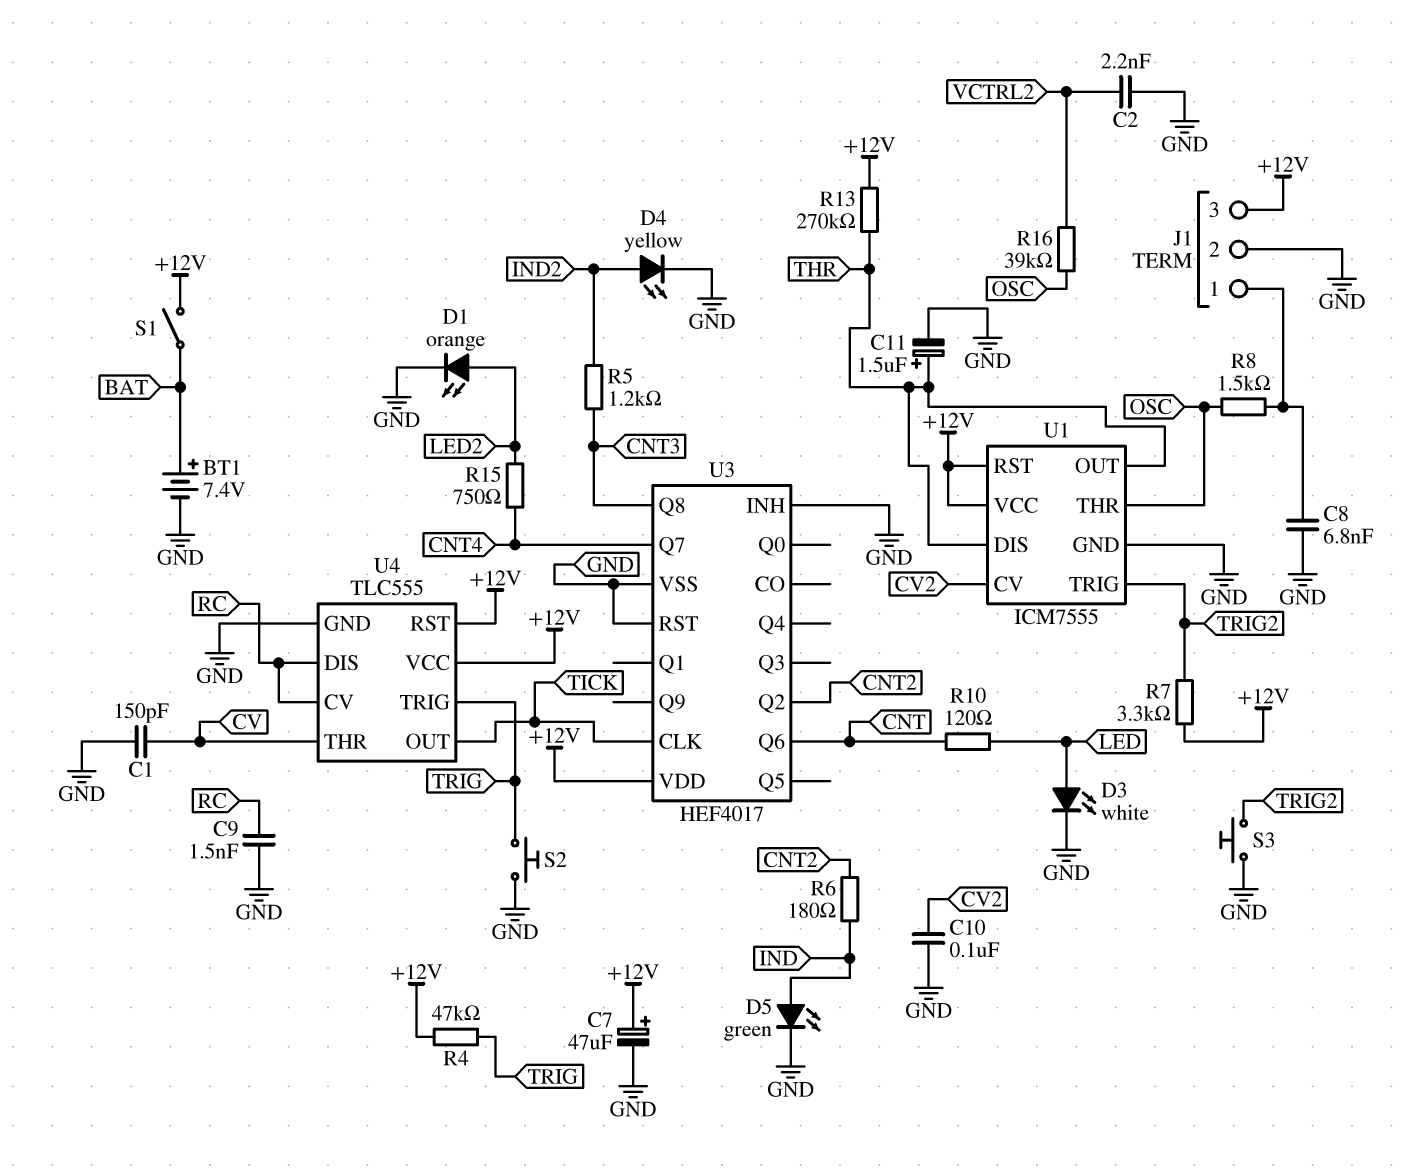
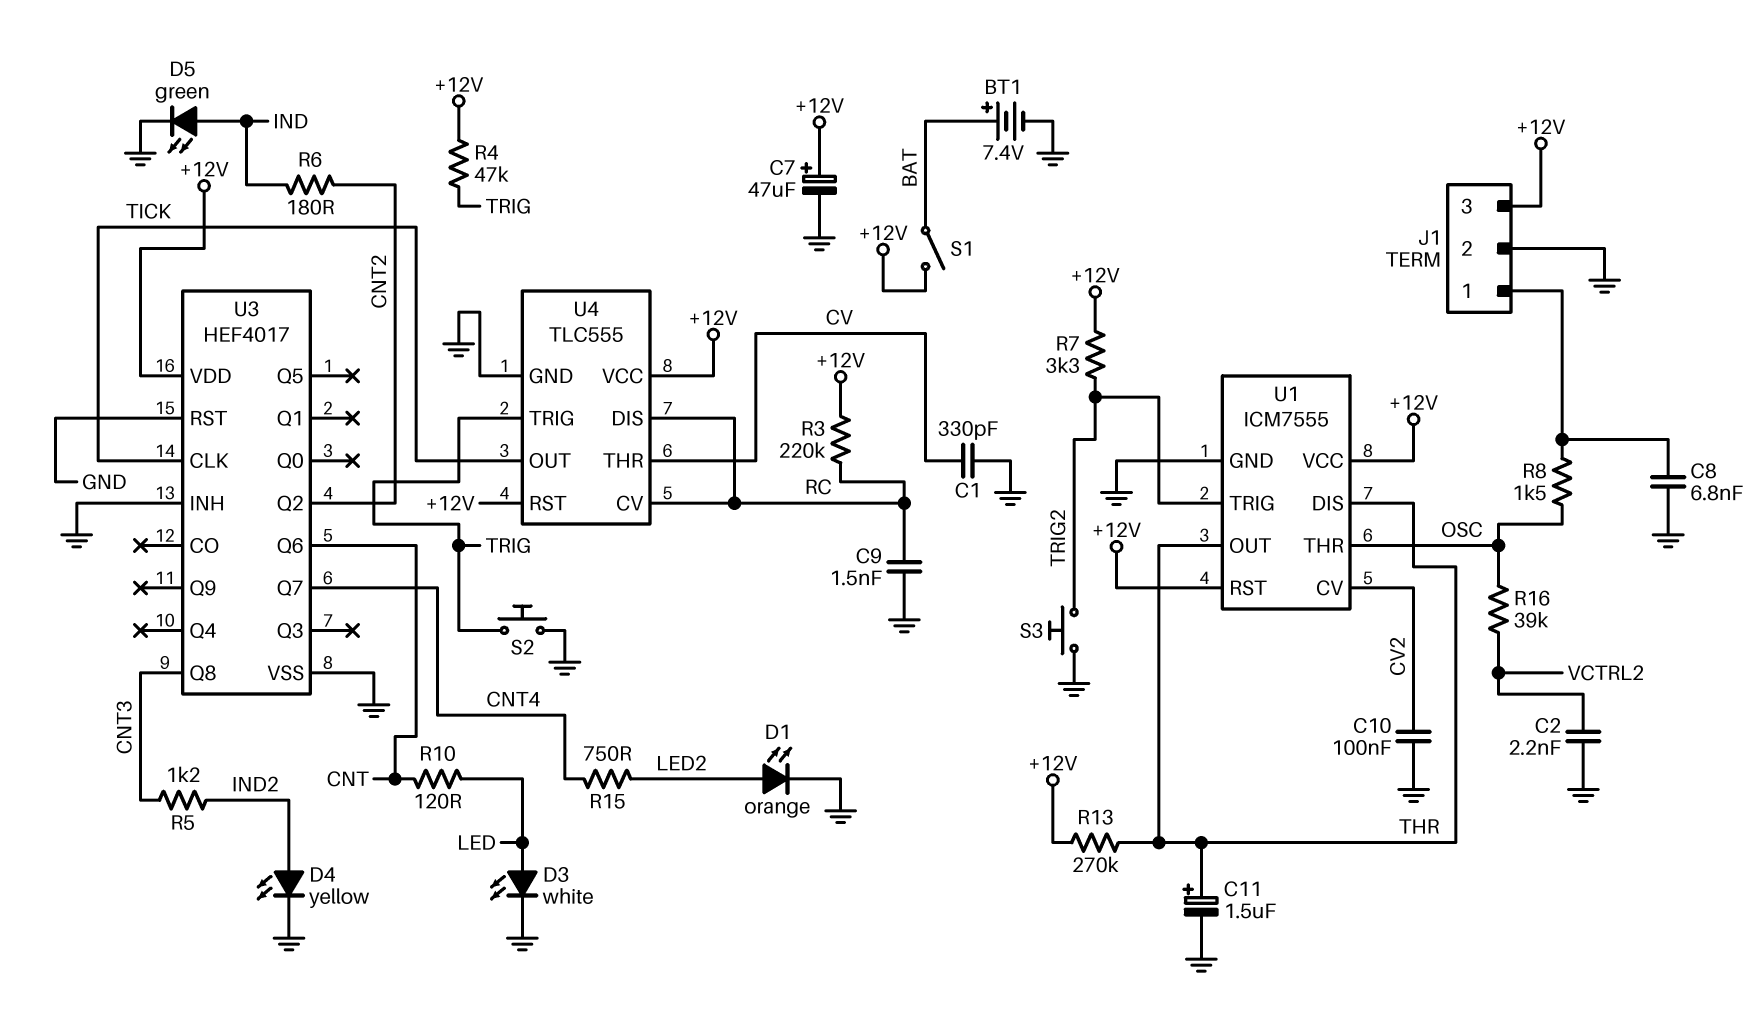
C1: 150pF (CV, GND) -> 330pF (CV, GND)
R3: none -> 220k (+12V, RC)

